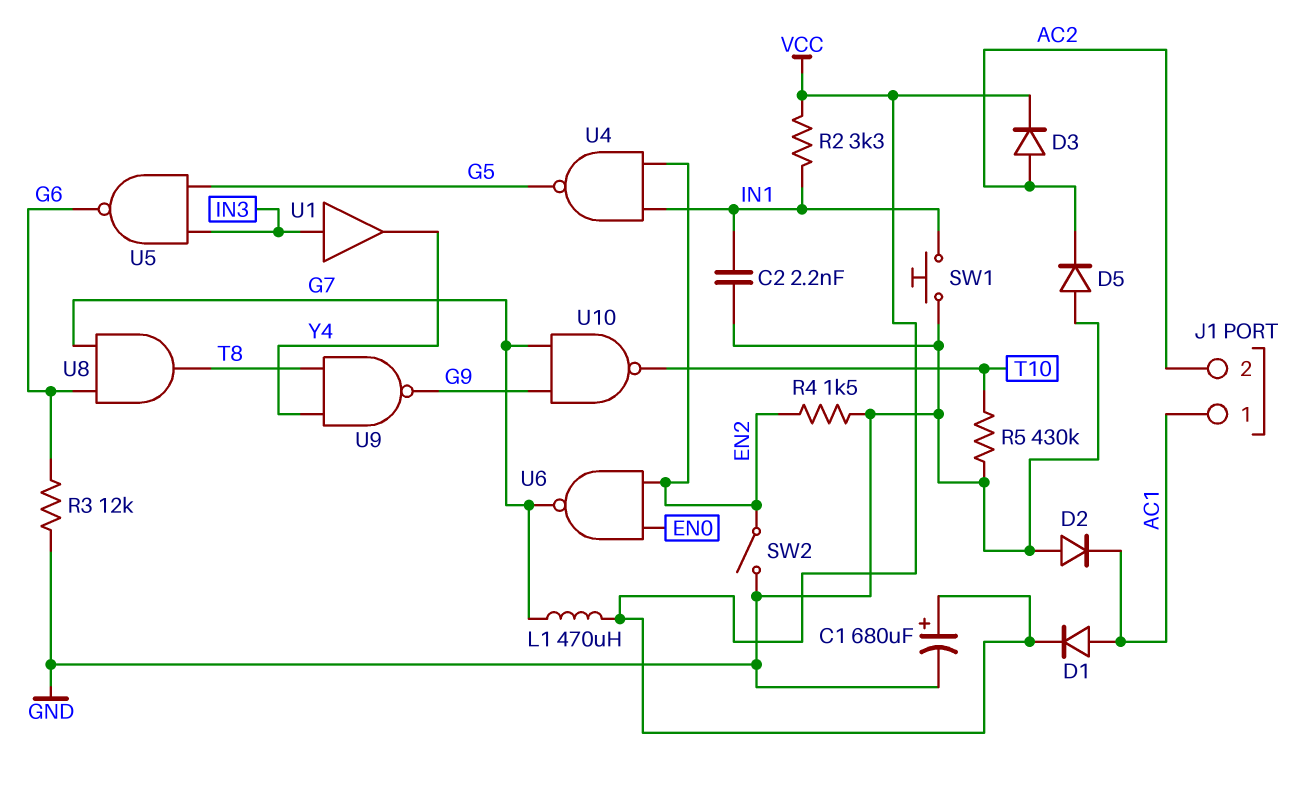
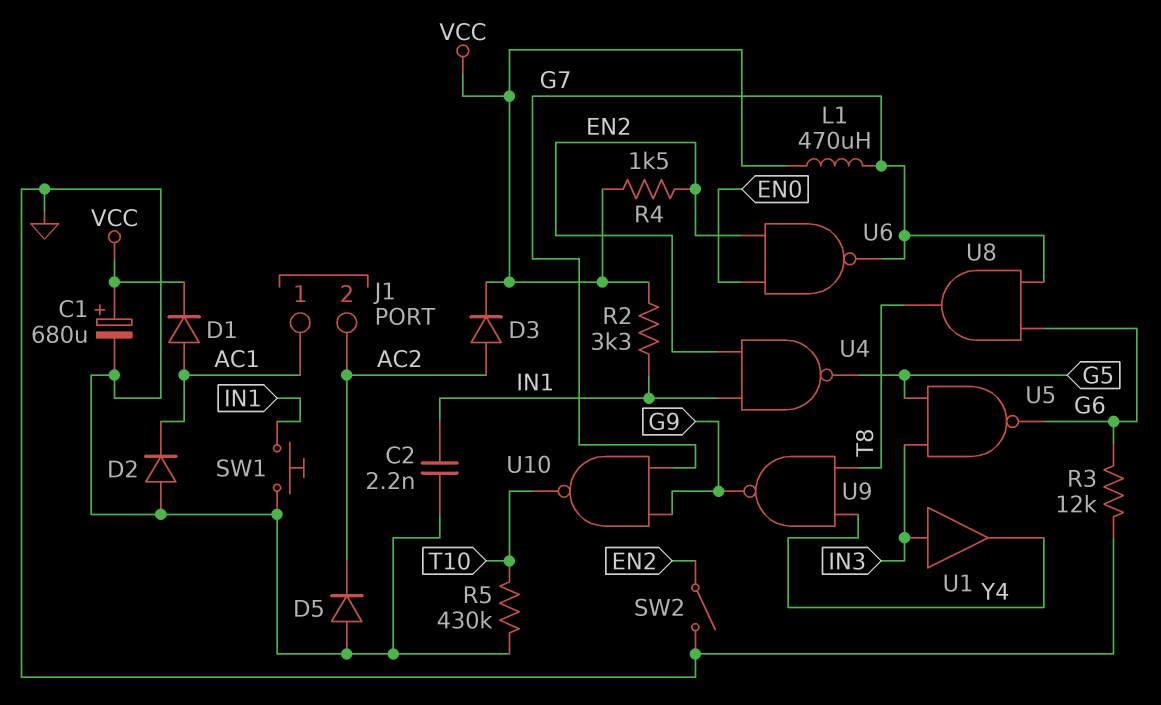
R4: 1.5k (EN2, GND) -> 1.5k (EN2, VCC)

